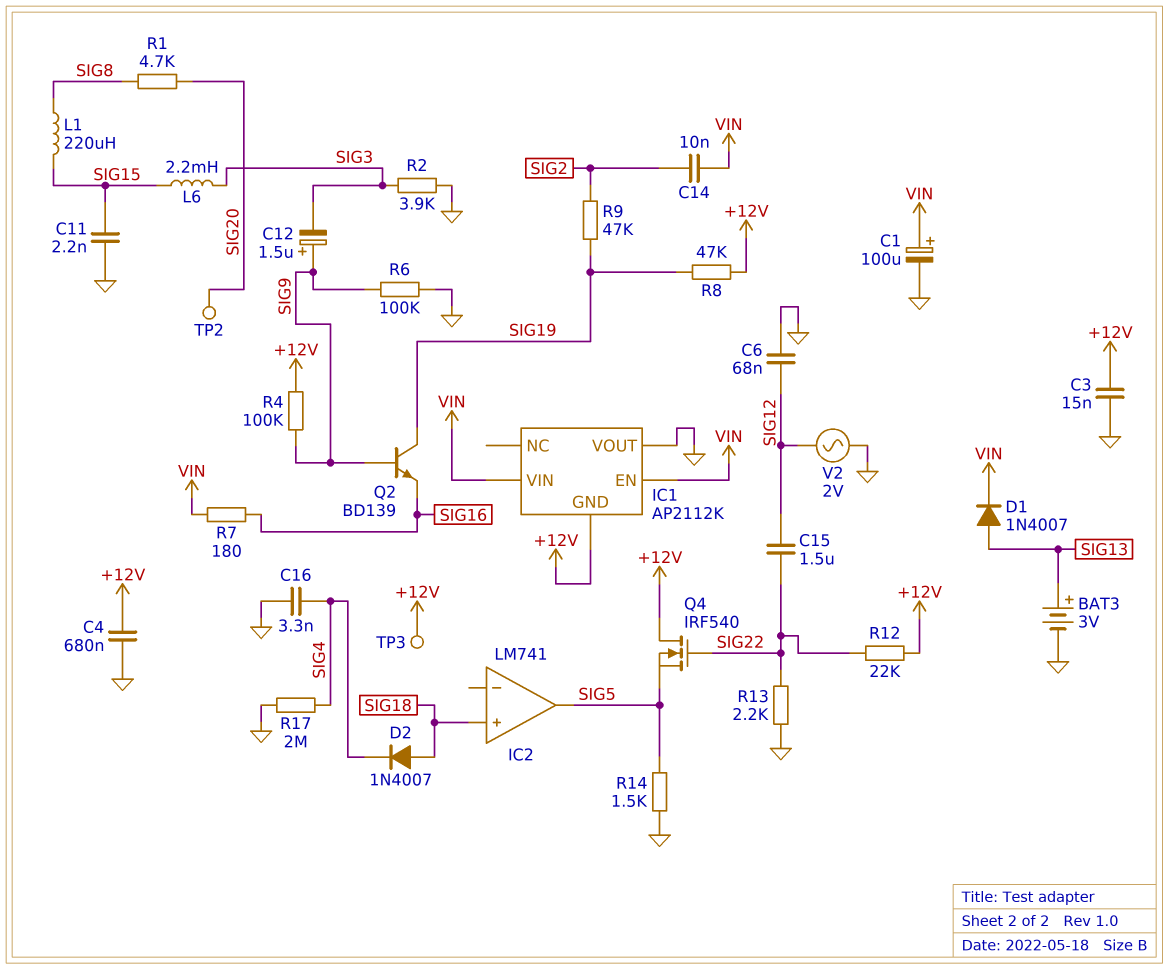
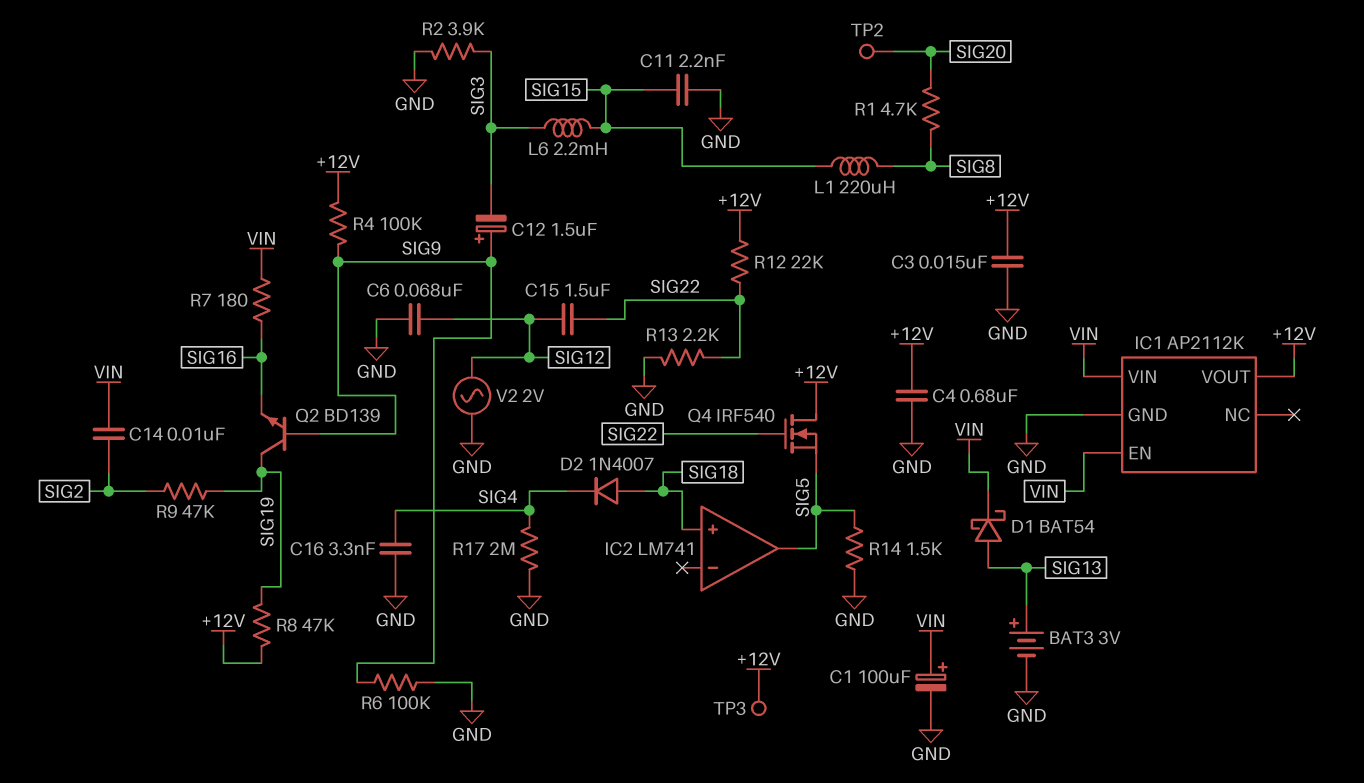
D1: diode 1N4007 (A SIG13, K VIN) -> schottky BAT54 (A SIG13, K VIN)
IC1 pin GND: +12V -> GND
IC1 pin VOUT: GND -> +12V

